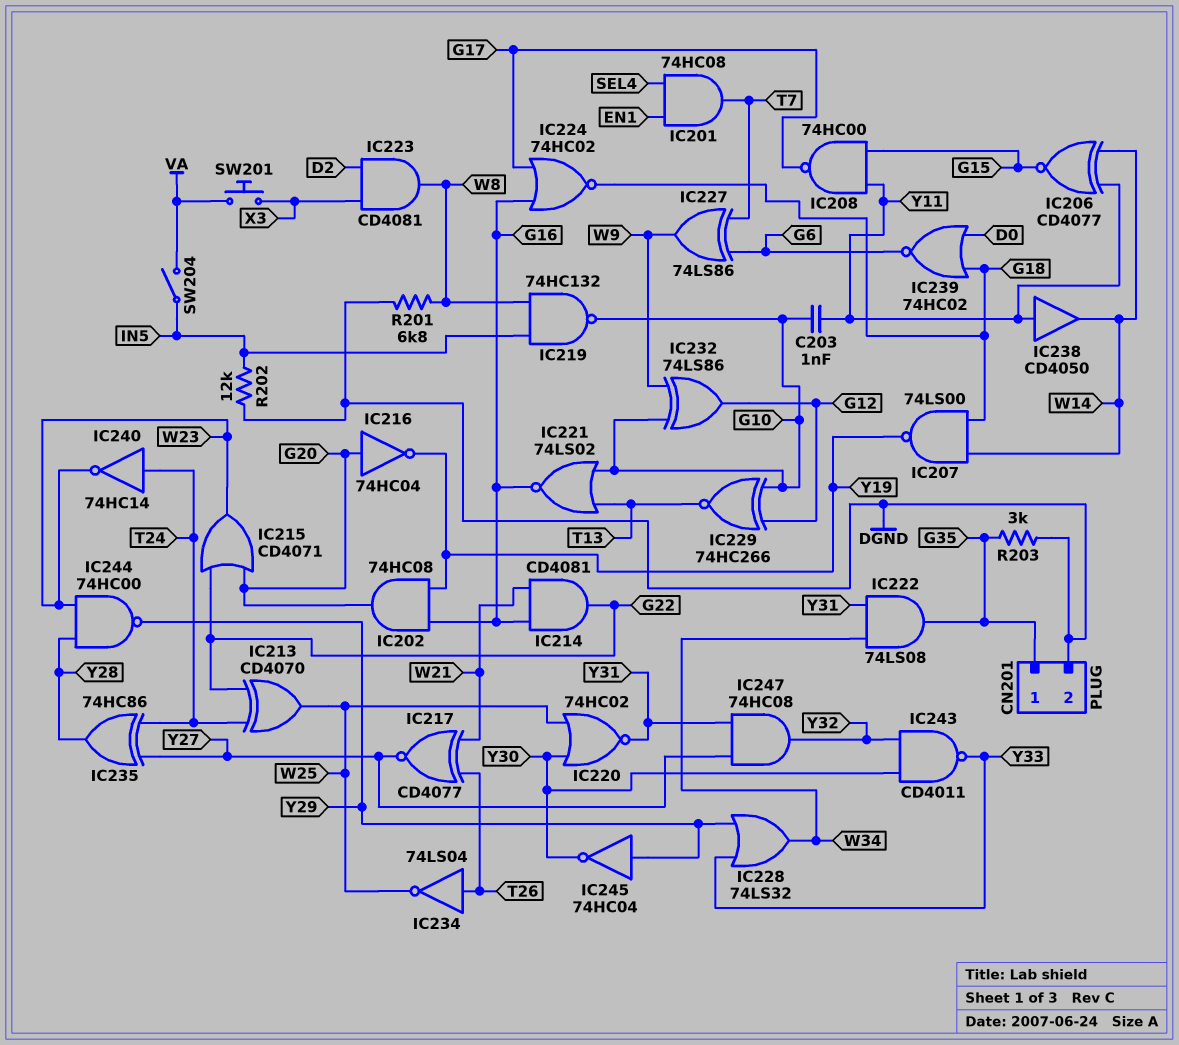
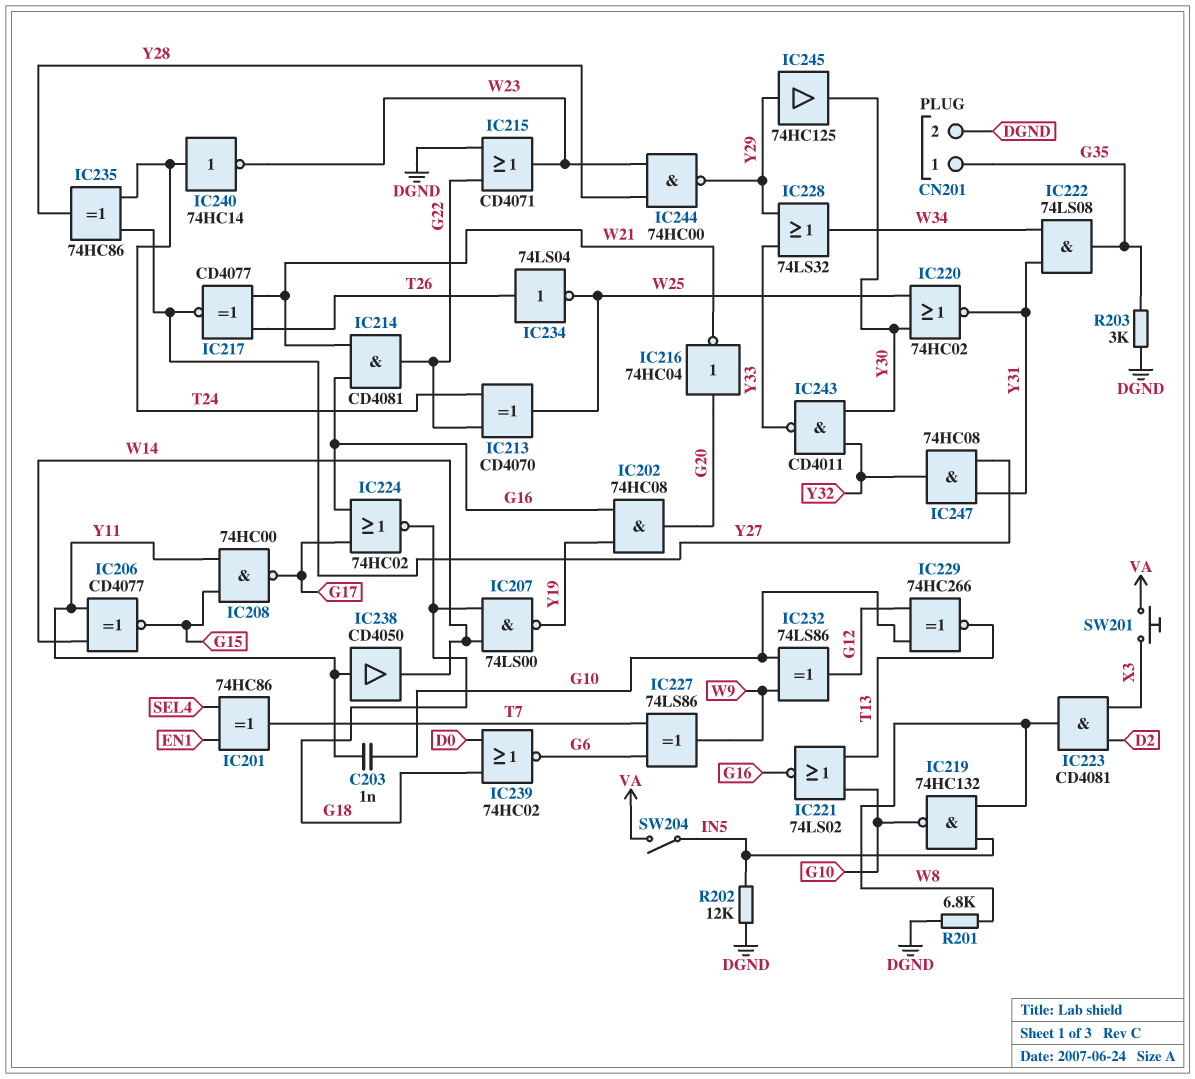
IC201: AND 74HC08 (in EN1, in SEL4, out T7) -> XOR 74HC86 (in EN1, in SEL4, out T7)
IC215: OR CD4071 (in G20, in G22, out W23) -> OR CD4071 (in DGND, in G22, out W23)
IC216: NOT 74HC04 (in G20, out Y19) -> NOT 74HC04 (in G20, out W21)
IC245: NOT 74HC04 (in Y29, out Y30) -> buffer 74HC125 (in Y29, out Y30)

